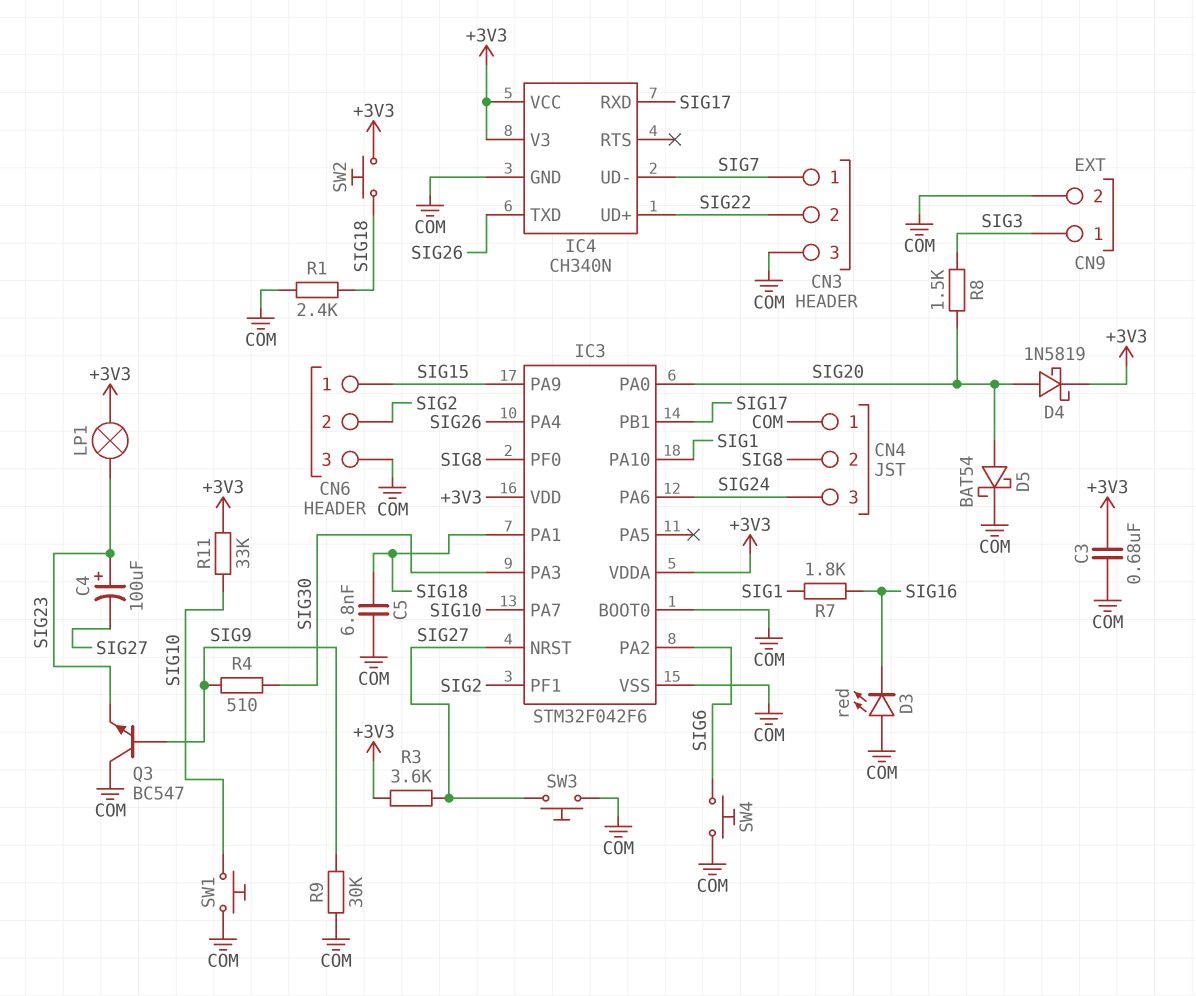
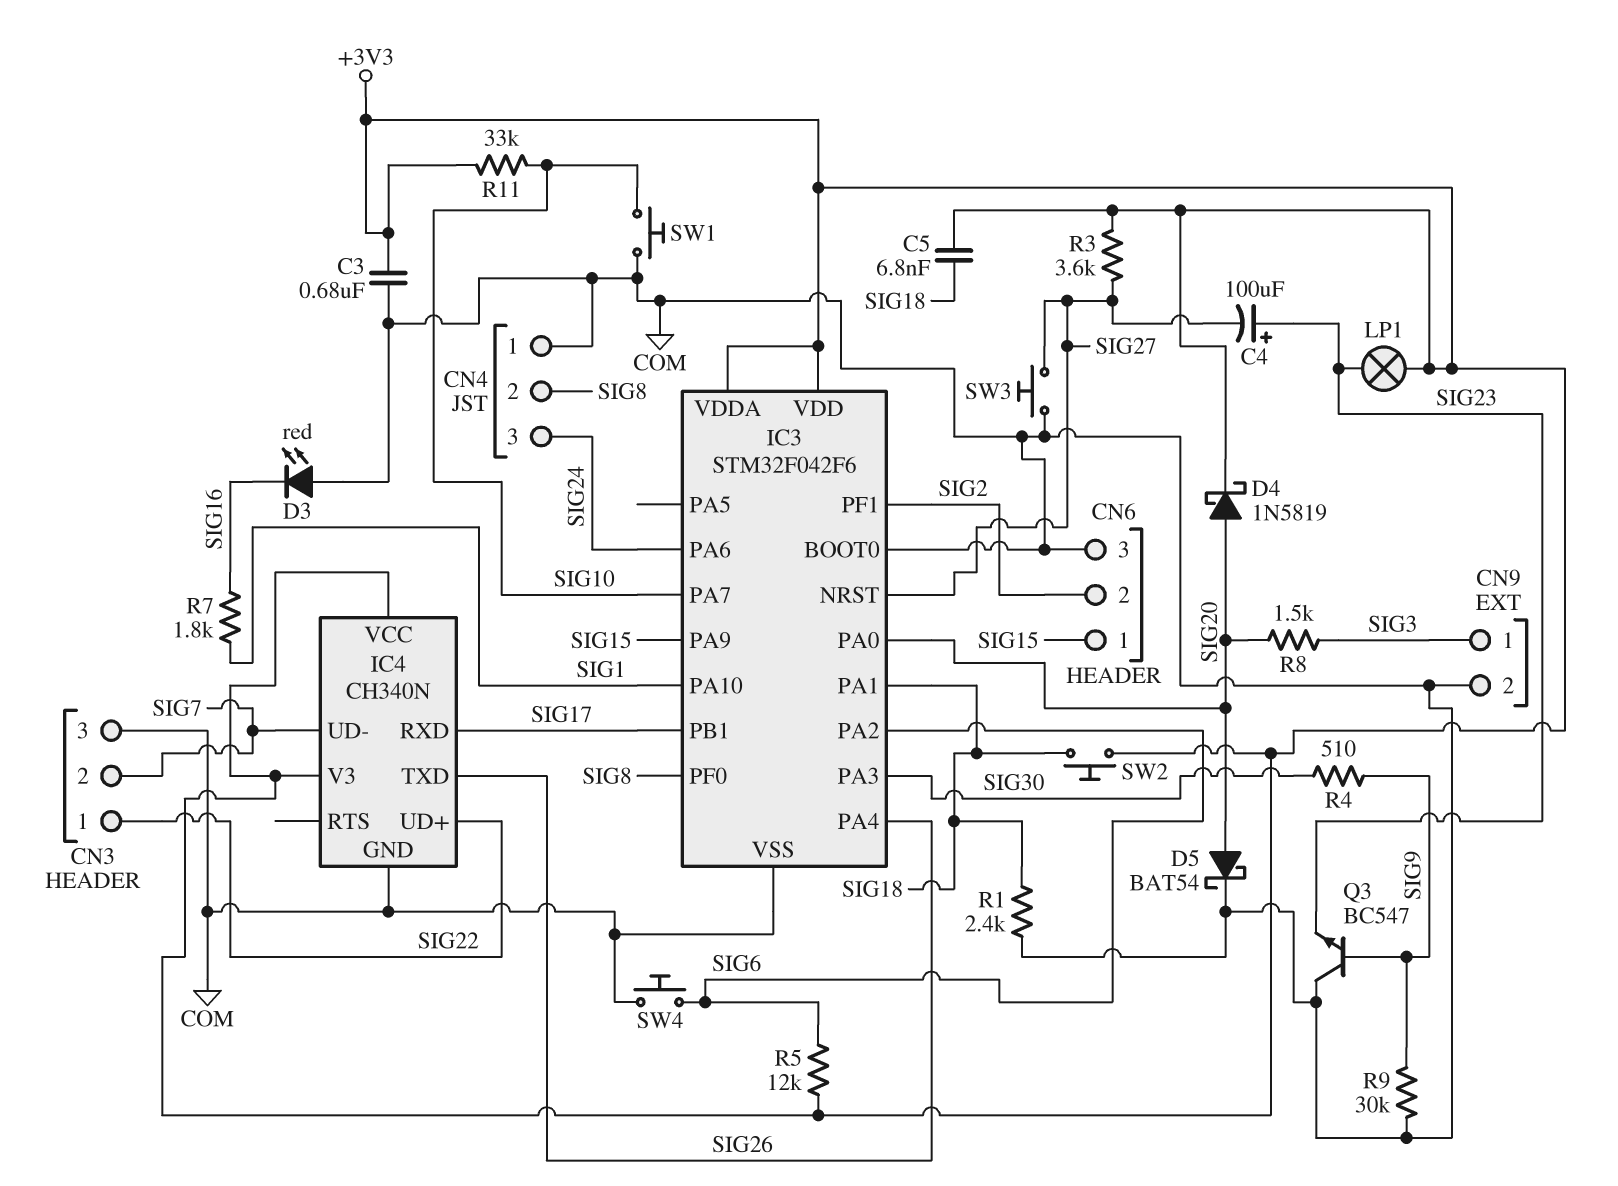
C5: 6.8nF (COM, SIG18) -> 6.8nF (+3V3, SIG18)
CN3 pin 1: SIG7 -> SIG22
CN3 pin 2: SIG22 -> SIG7
R5: none -> 12k (+3V3, SIG6)

